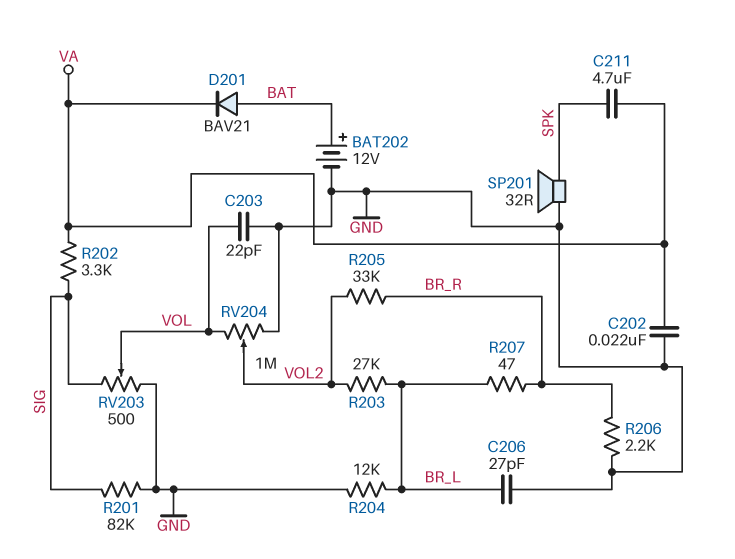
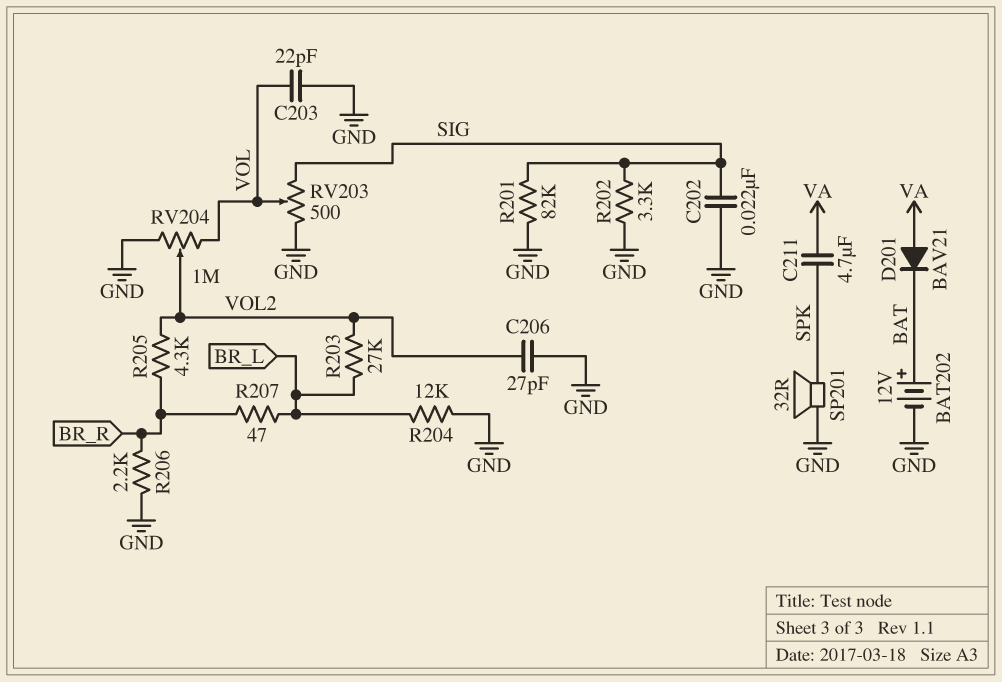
C202: 22nF (GND, VA) -> 22nF (GND, SIG)
C206: 27pF (BR_L, GND) -> 27pF (GND, VOL2)
D201: diode BAV21 (A BAT, K VA) -> diode BAV21 (A VA, K BAT)
R202: 3.3k (SIG, VA) -> 3.3k (GND, SIG)
R205: 33k (BR_R, VOL2) -> 4.3k (BR_R, VOL2)

